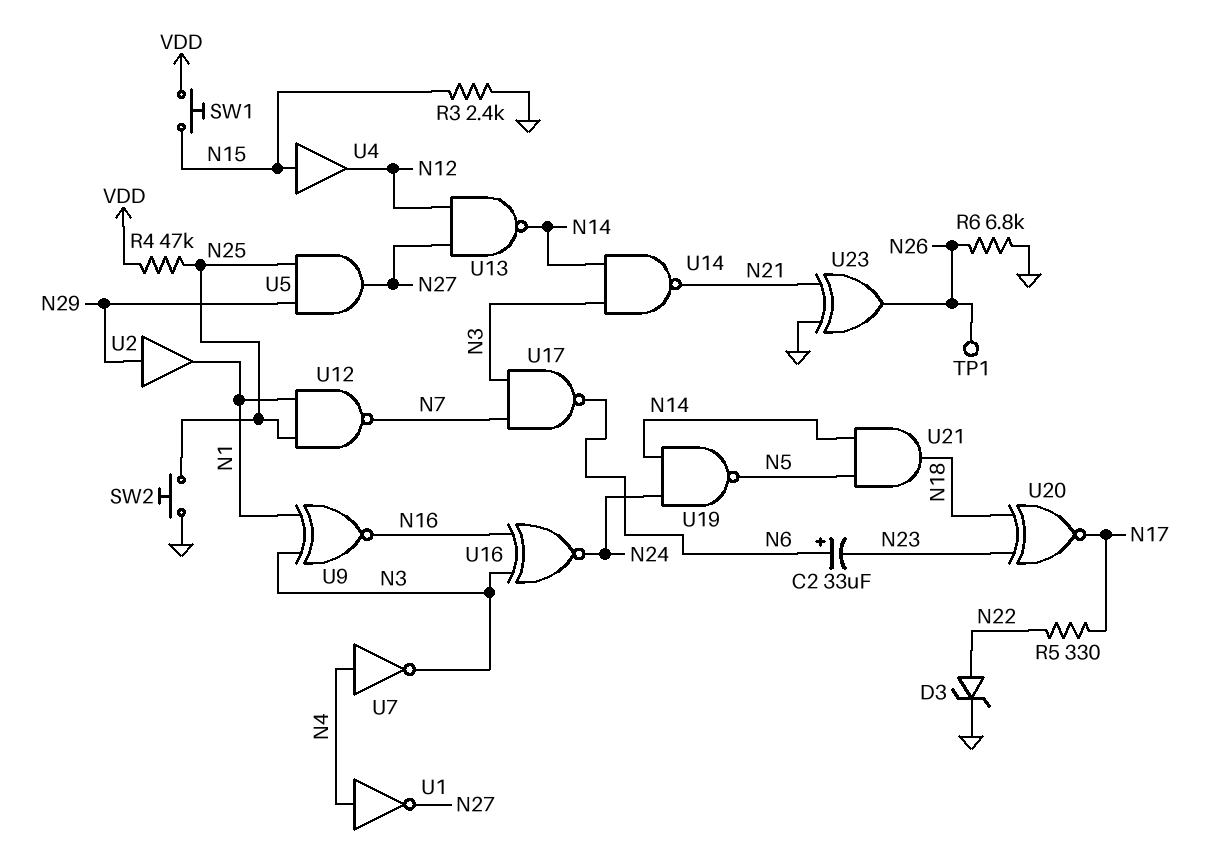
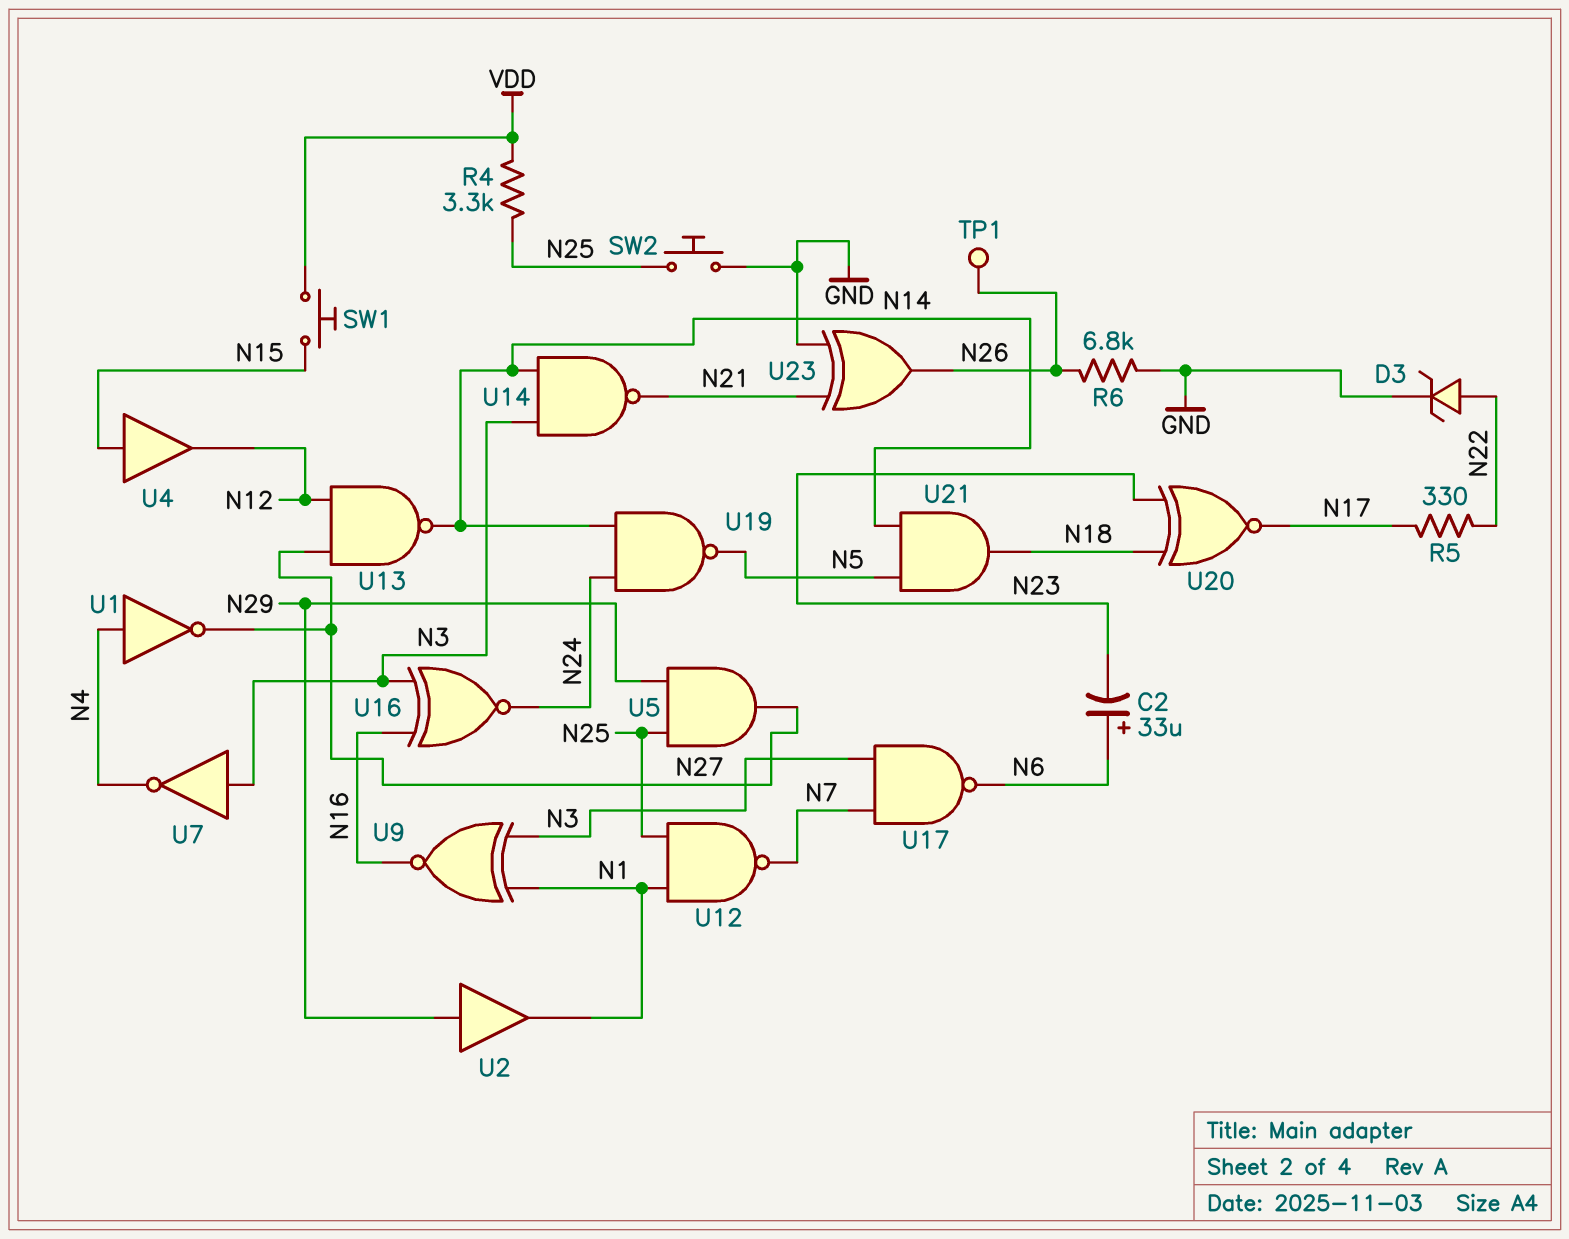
R3: 2.4k (GND, N15) -> none
R4: 47k (N25, VDD) -> 3.3k (N25, VDD)
U7: NOT (in N4, out N3) -> NOT (in N3, out N4)

